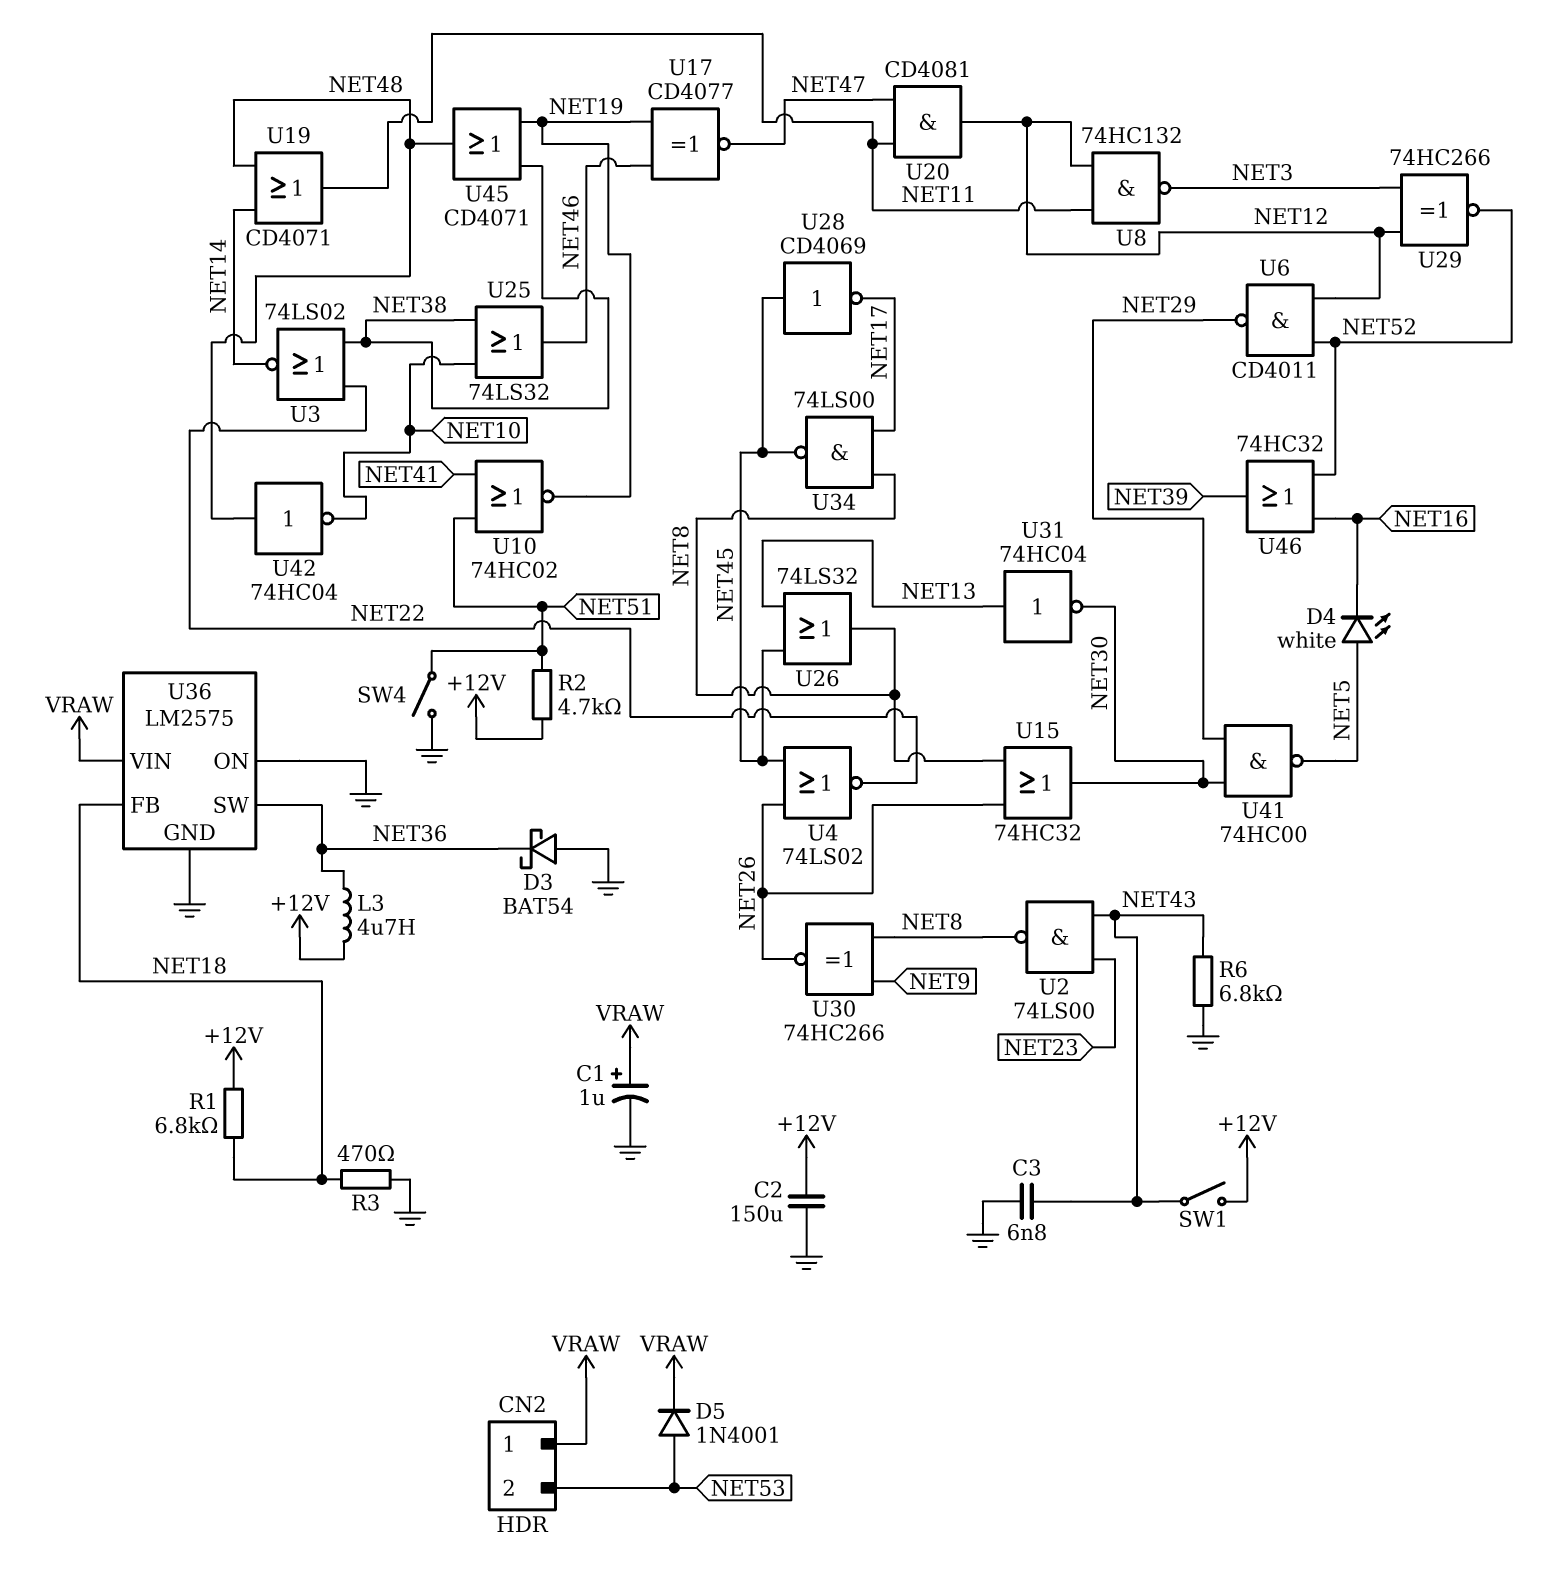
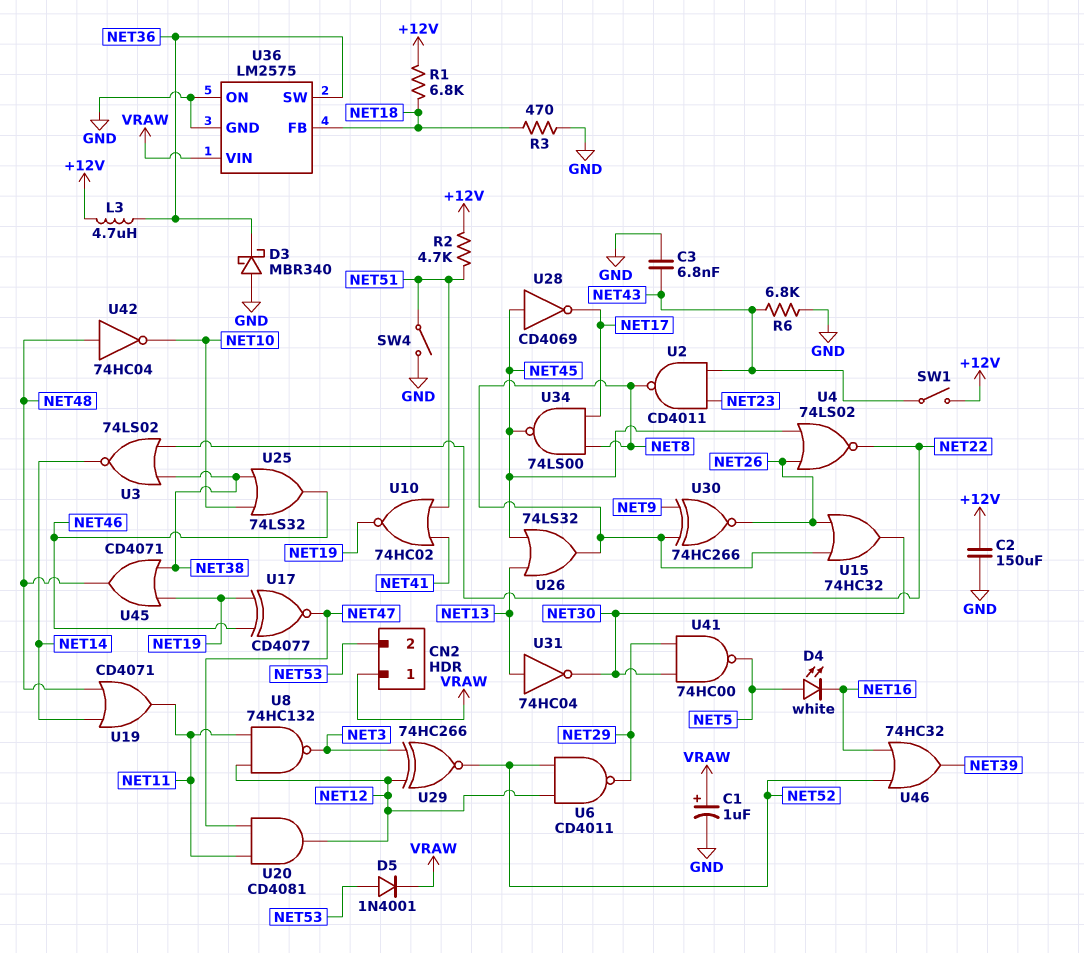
D3: schottky BAT54 (A GND, K NET36) -> schottky MBR340 (A GND, K NET36)
U2: NAND 74LS00 (in NET23, in NET43, out NET8) -> NAND CD4011 (in NET23, in NET43, out NET8)

